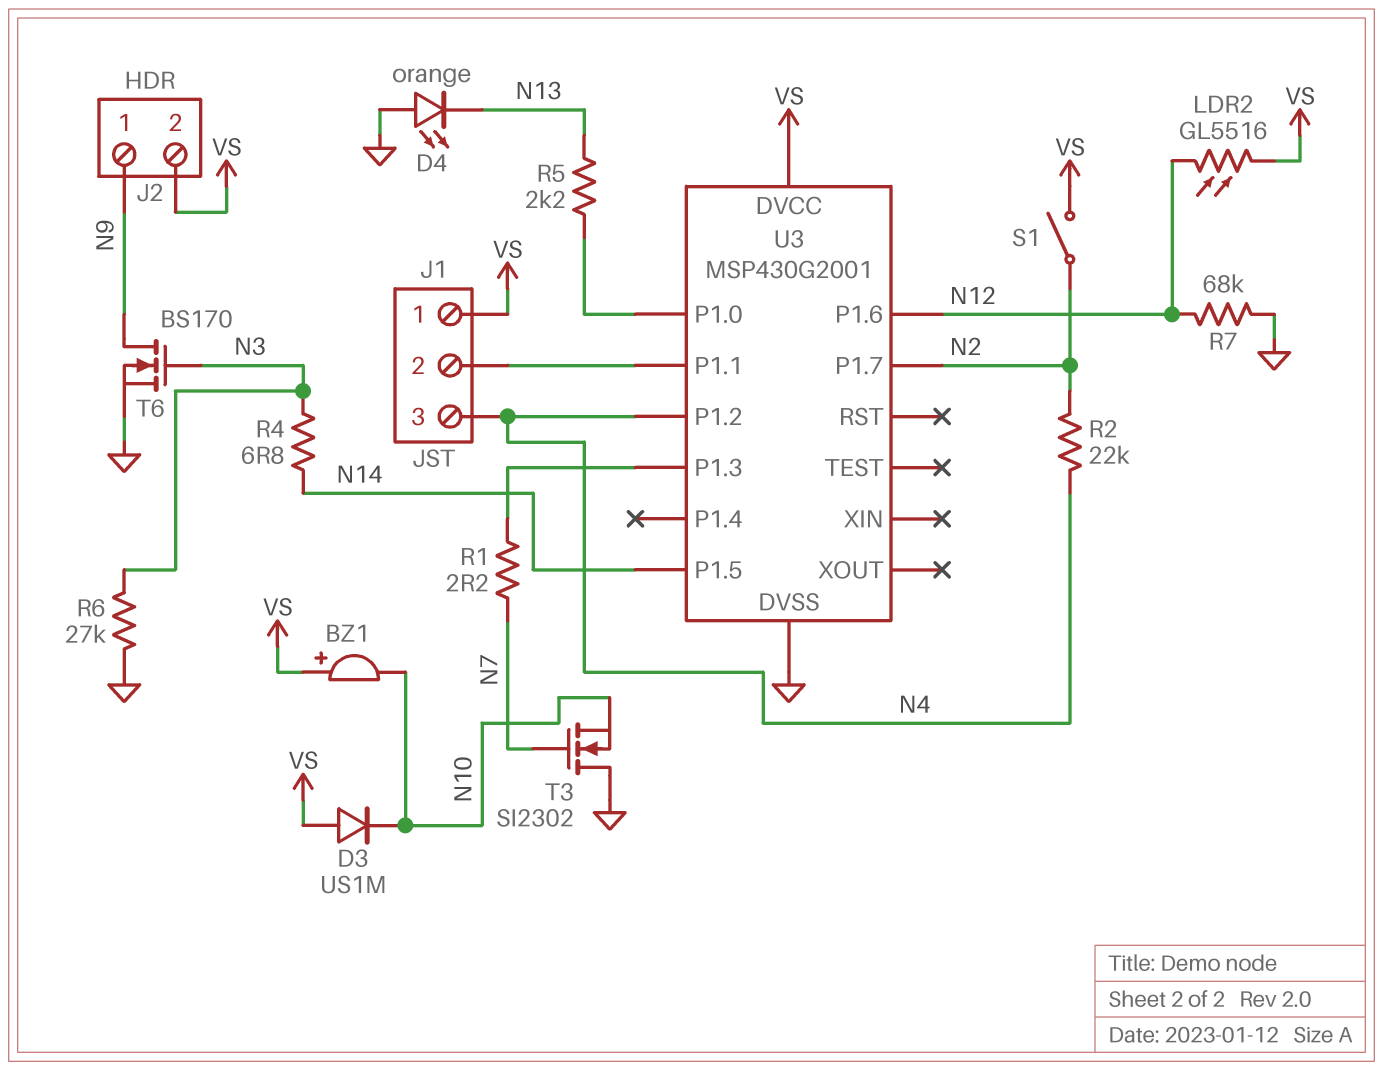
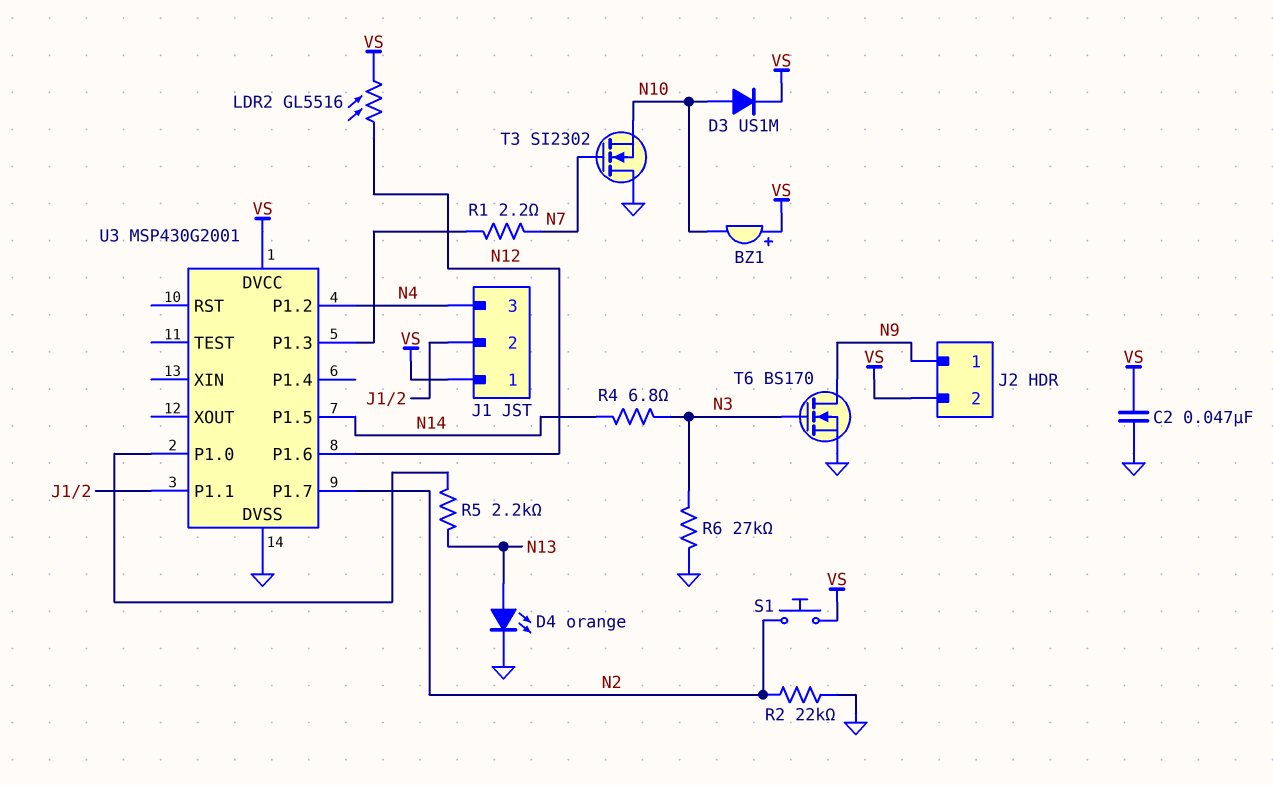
C2: none -> 47nF (GND, VS)
D3: diode US1M (A VS, K N10) -> diode US1M (A N10, K VS)
D4: LED orange (A GND, K N13) -> LED orange (A N13, K GND)
R2: 22k (N2, N4) -> 22k (GND, N2)
R7: 68k (GND, N12) -> none
S1: switch (N2, VS) -> button (N2, VS)

